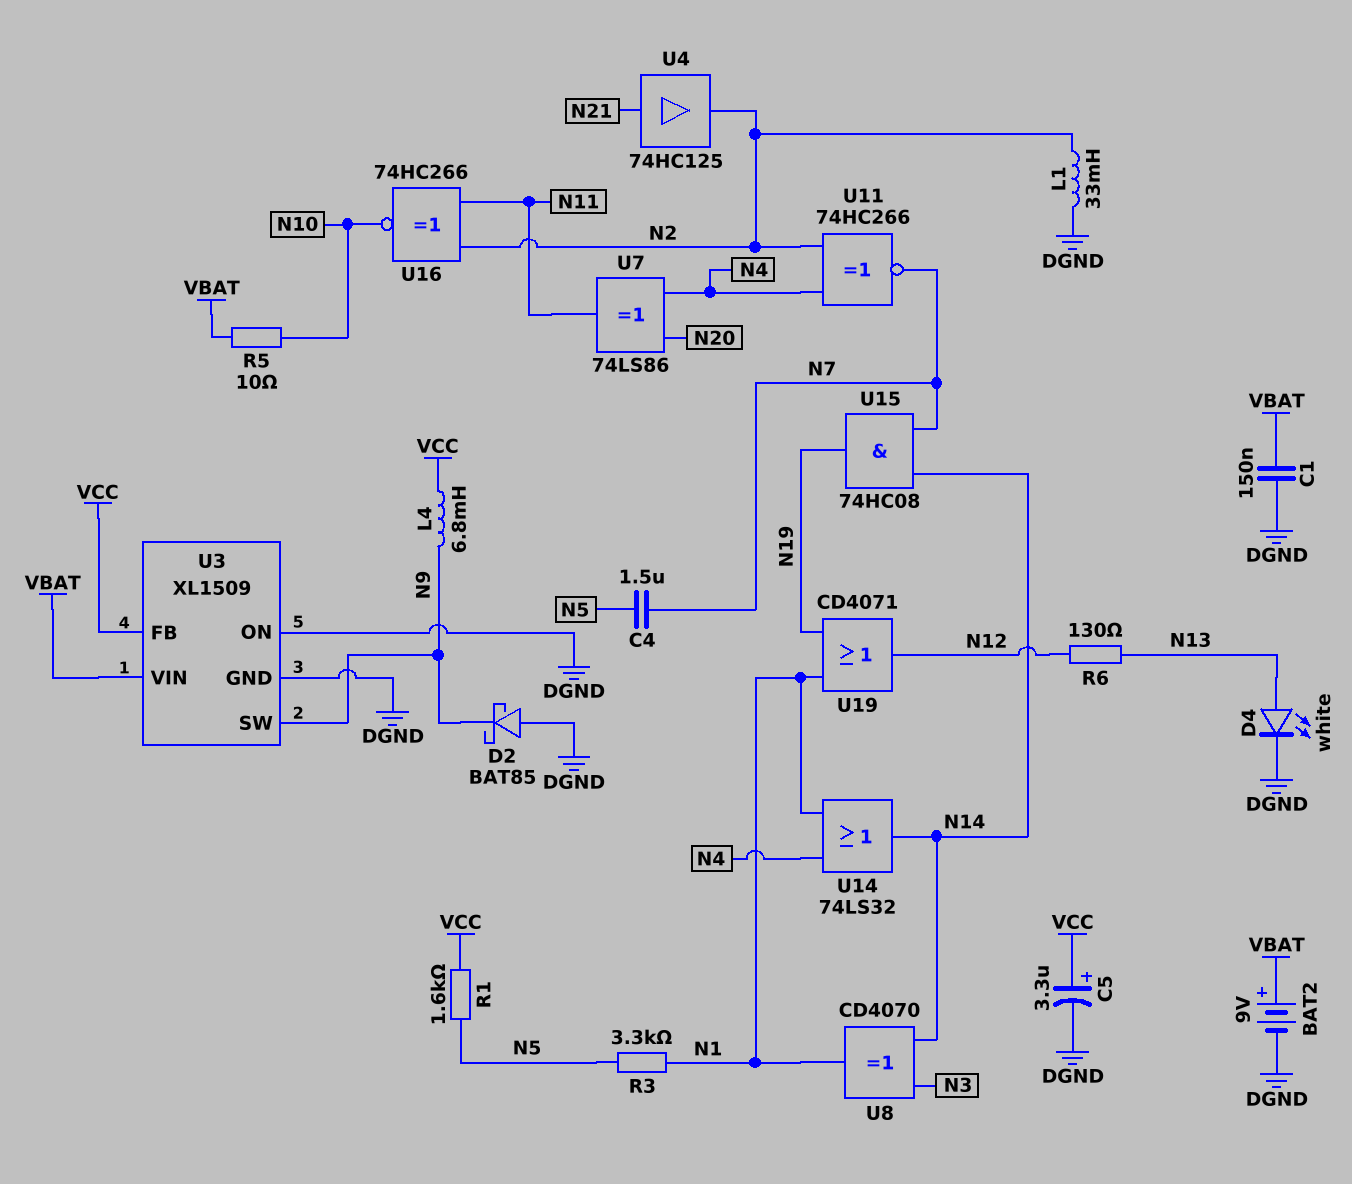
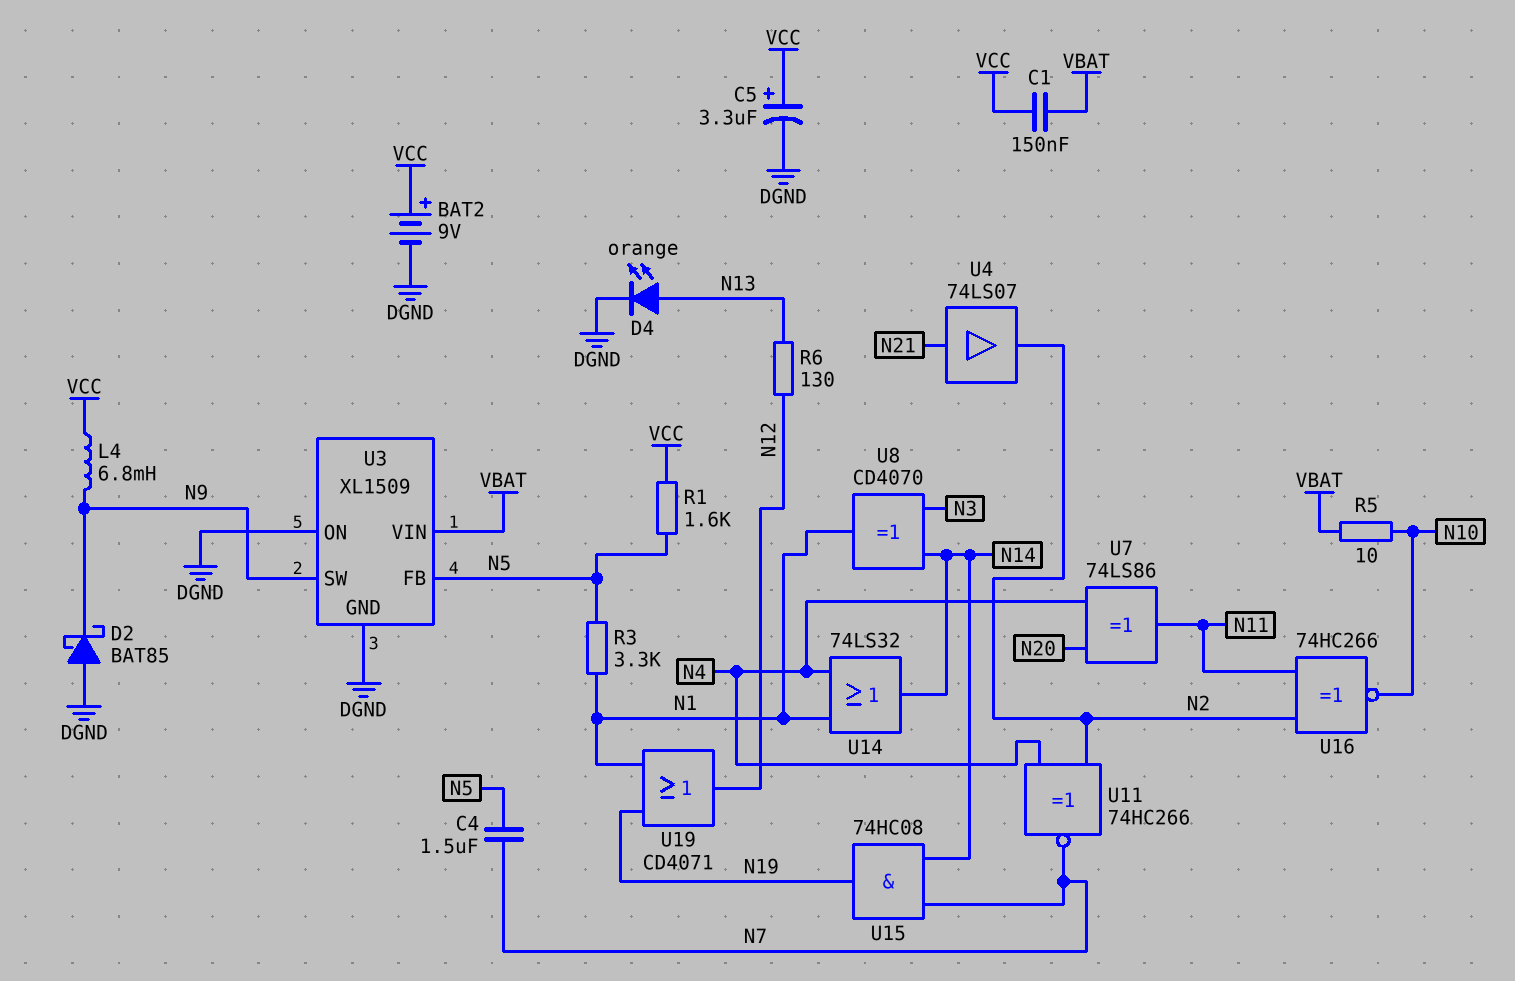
BAT2: 9V (plus VBAT, minus DGND) -> 9V (plus VCC, minus DGND)
C1: 150nF (DGND, VBAT) -> 150nF (VBAT, VCC)
D4: LED white (A N13, K DGND) -> LED orange (A N13, K DGND)
L1: 33mH (DGND, N2) -> none
U3 pin FB: VCC -> N5
U4: buffer 74HC125 (in N21, out N2) -> buffer 74LS07 (in N21, out N2)

